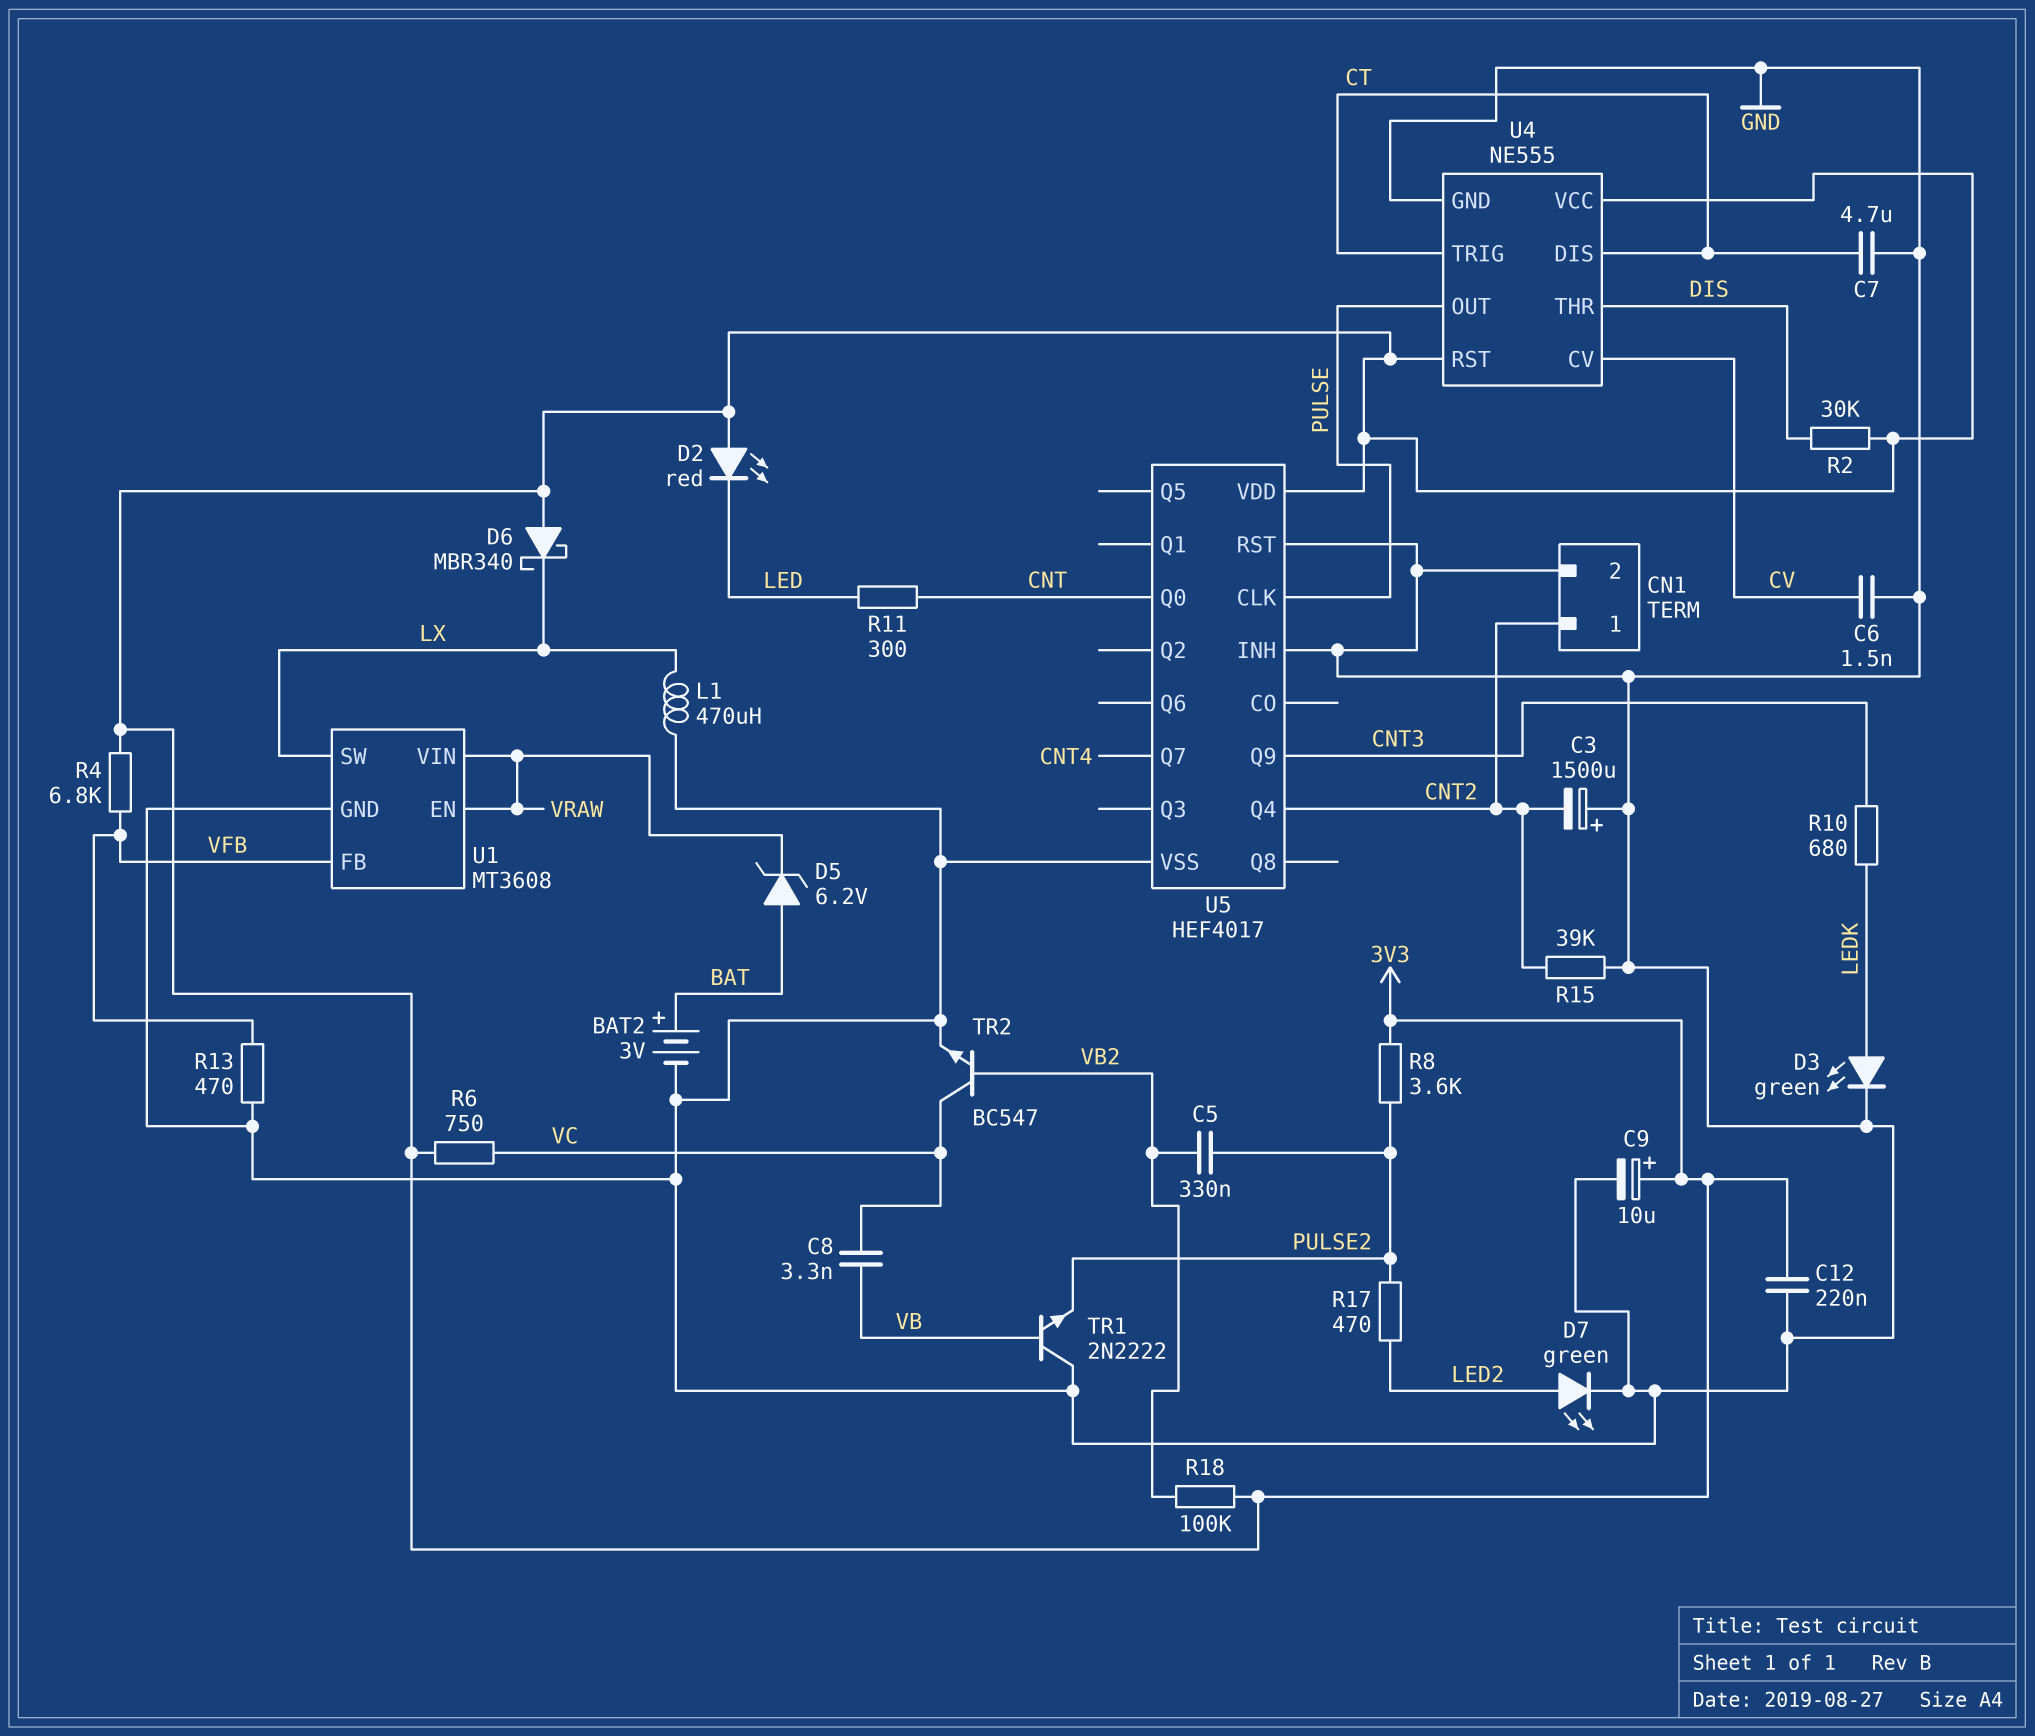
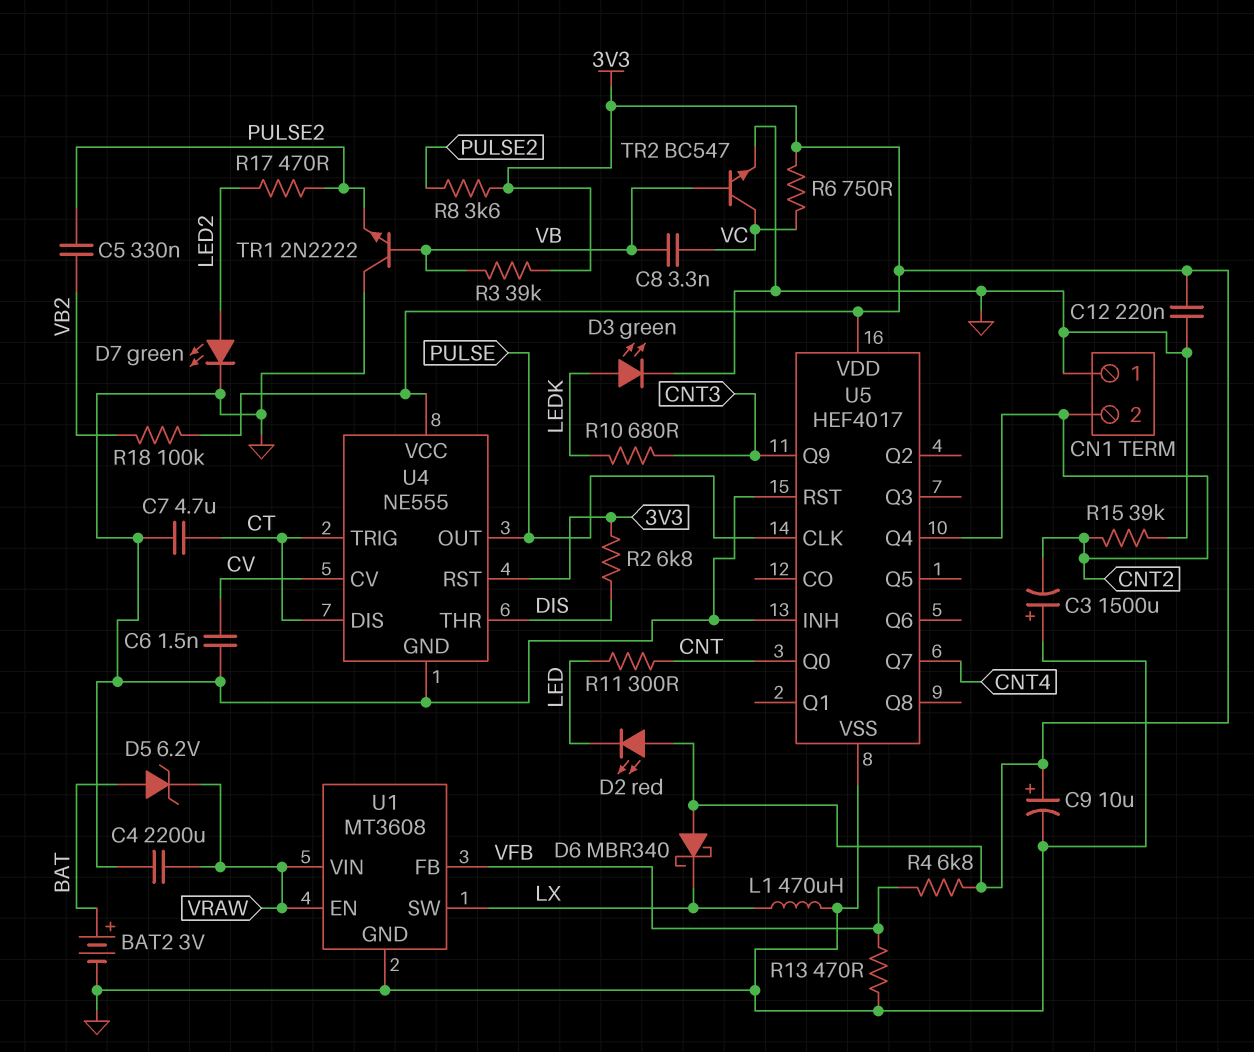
C4: none -> 2200uF (GND, VRAW)
CN1 pin 1: CNT2 -> GND
CN1 pin 2: GND -> CNT2
R2: 30k (3V3, DIS) -> 6.8k (3V3, DIS)
R3: none -> 39k (3V3, VB)
TR2: NPN BC547 (B VB2, C VC, E GND) -> NPN BC547 (B VB, C VC, E GND)

